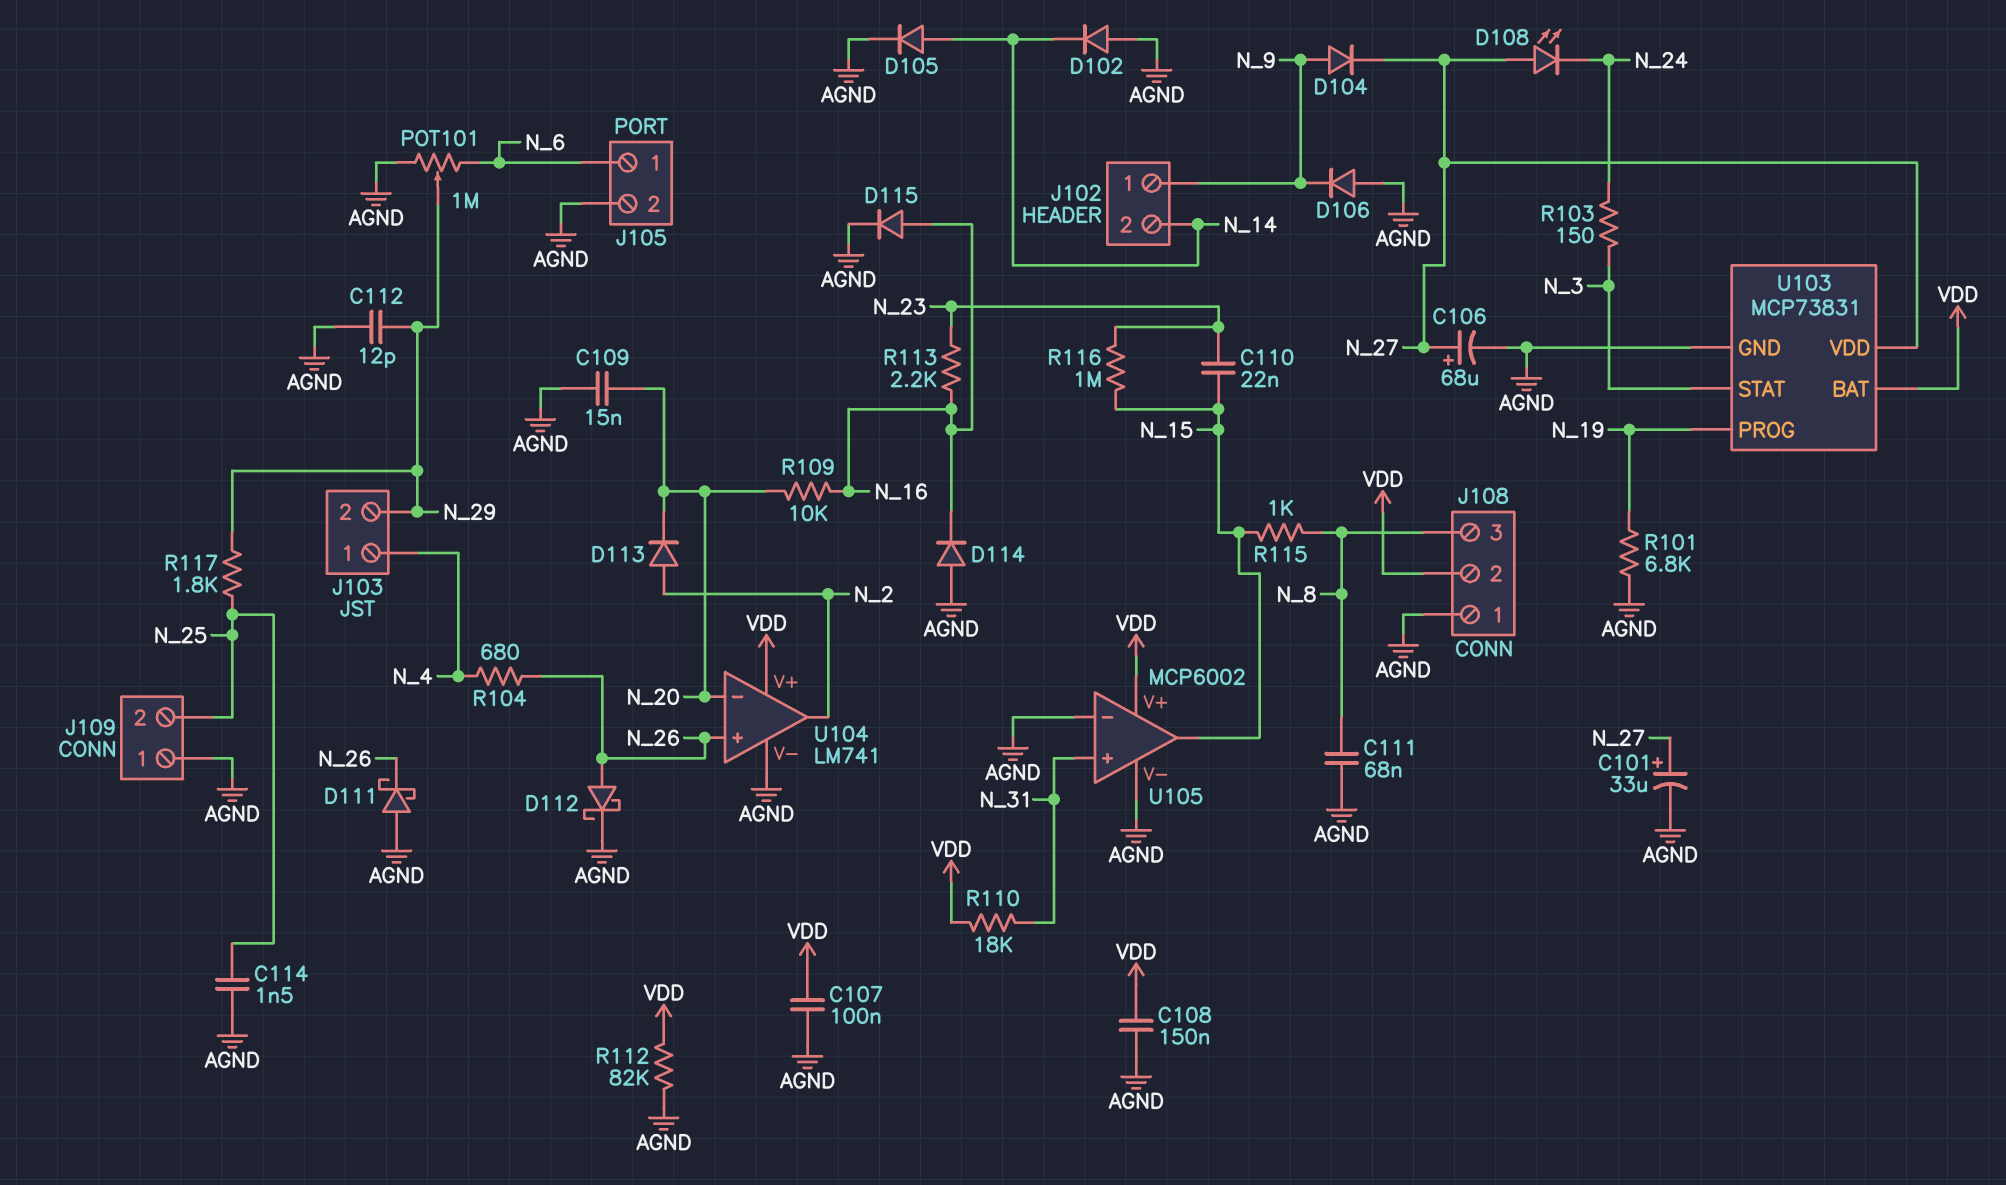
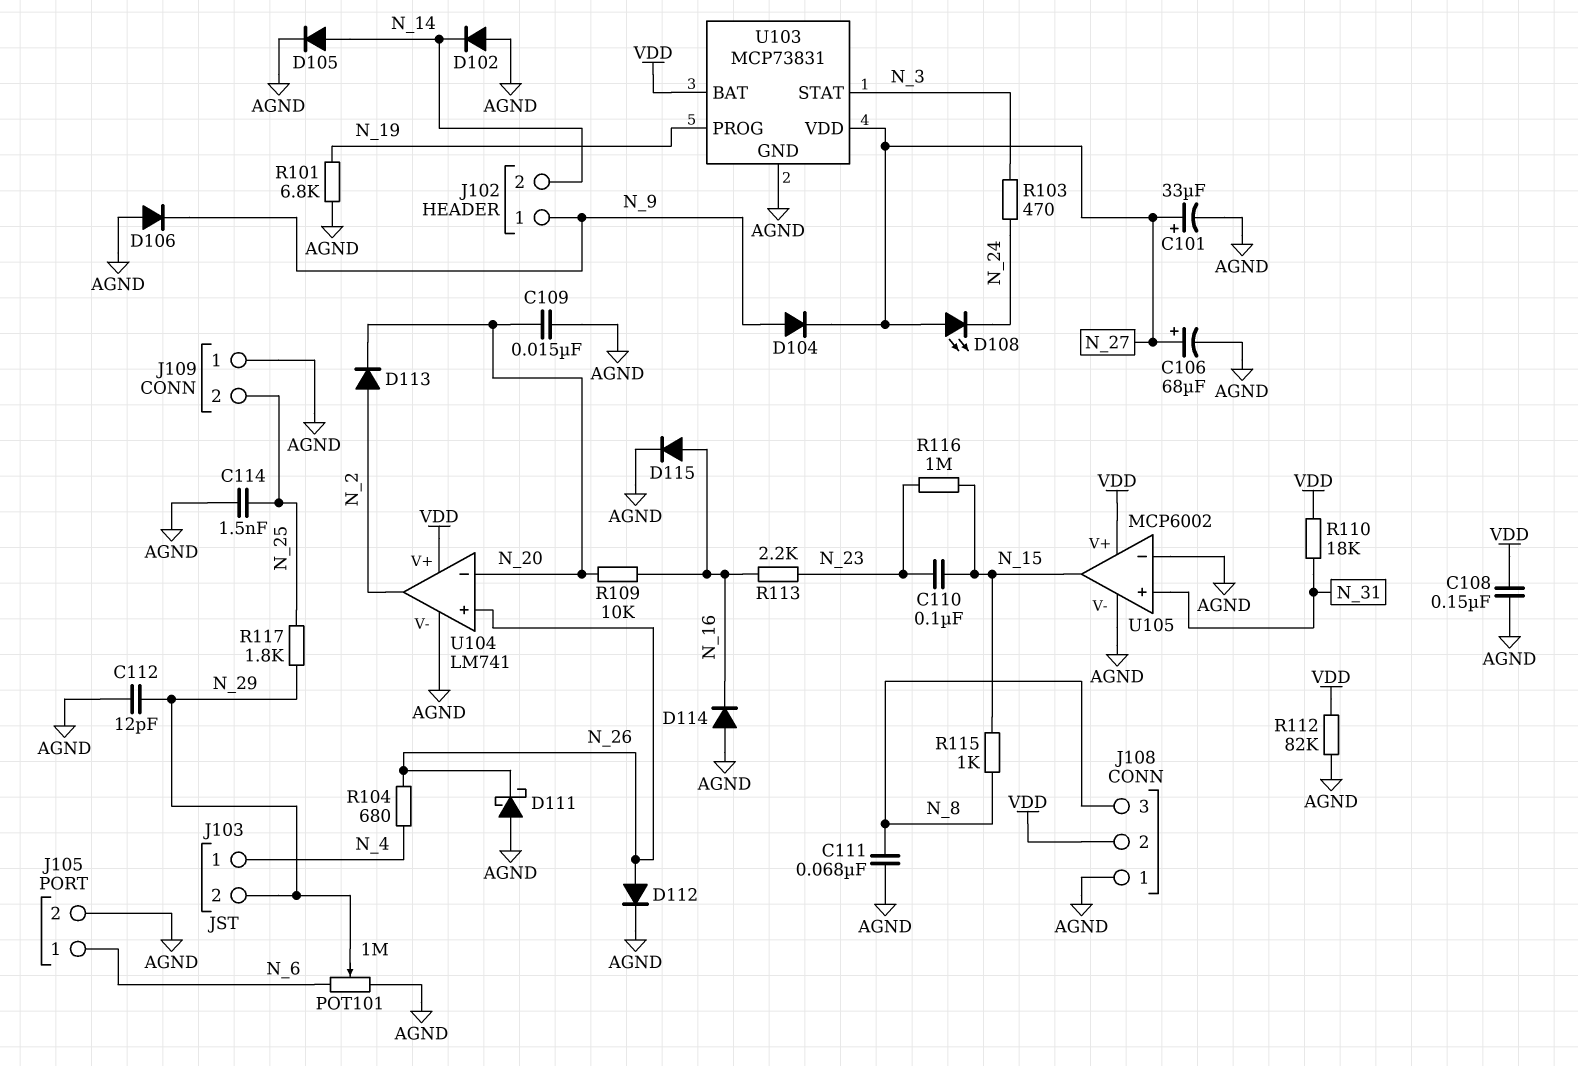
C107: 100nF (AGND, VDD) -> none
C110: 22nF (N_15, N_23) -> 100nF (N_15, N_23)
D112: schottky (A N_26, K AGND) -> diode (A N_26, K AGND)
R103: 150 (N_3, N_24) -> 470 (N_3, N_24)

